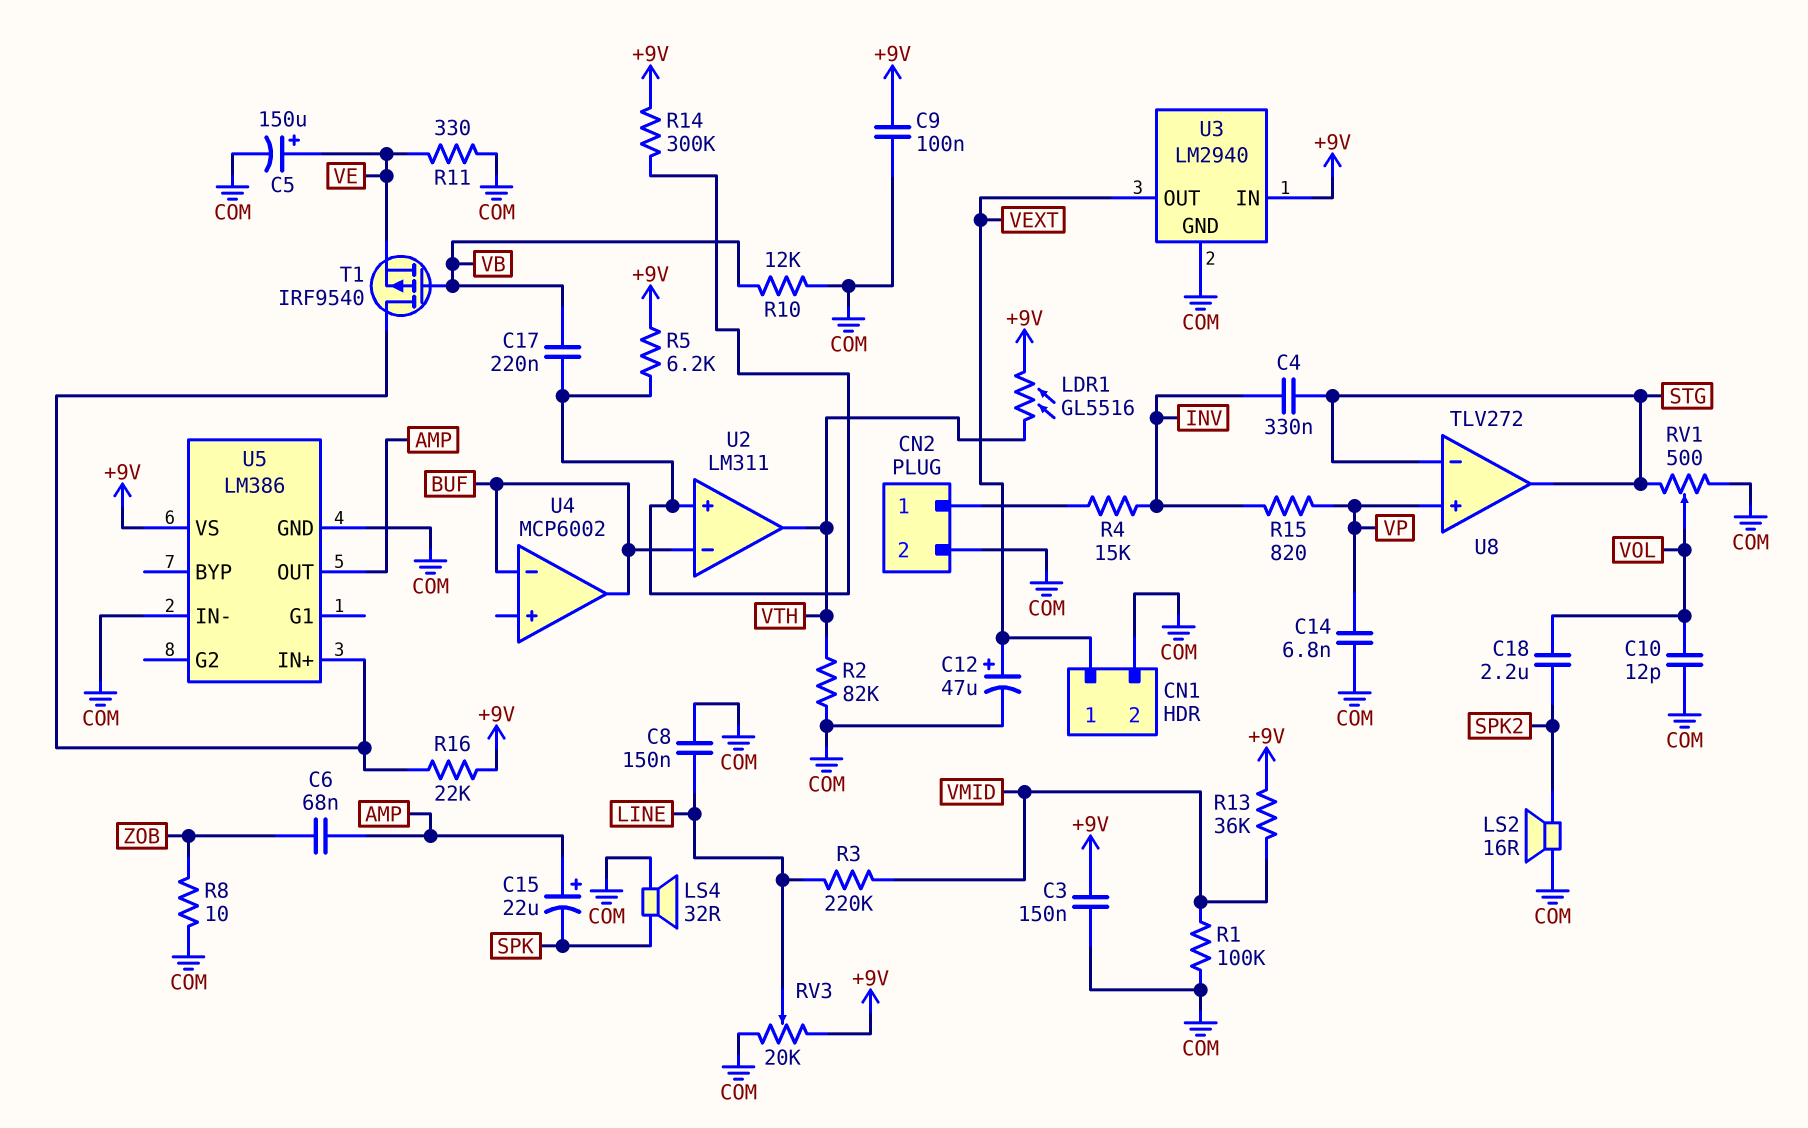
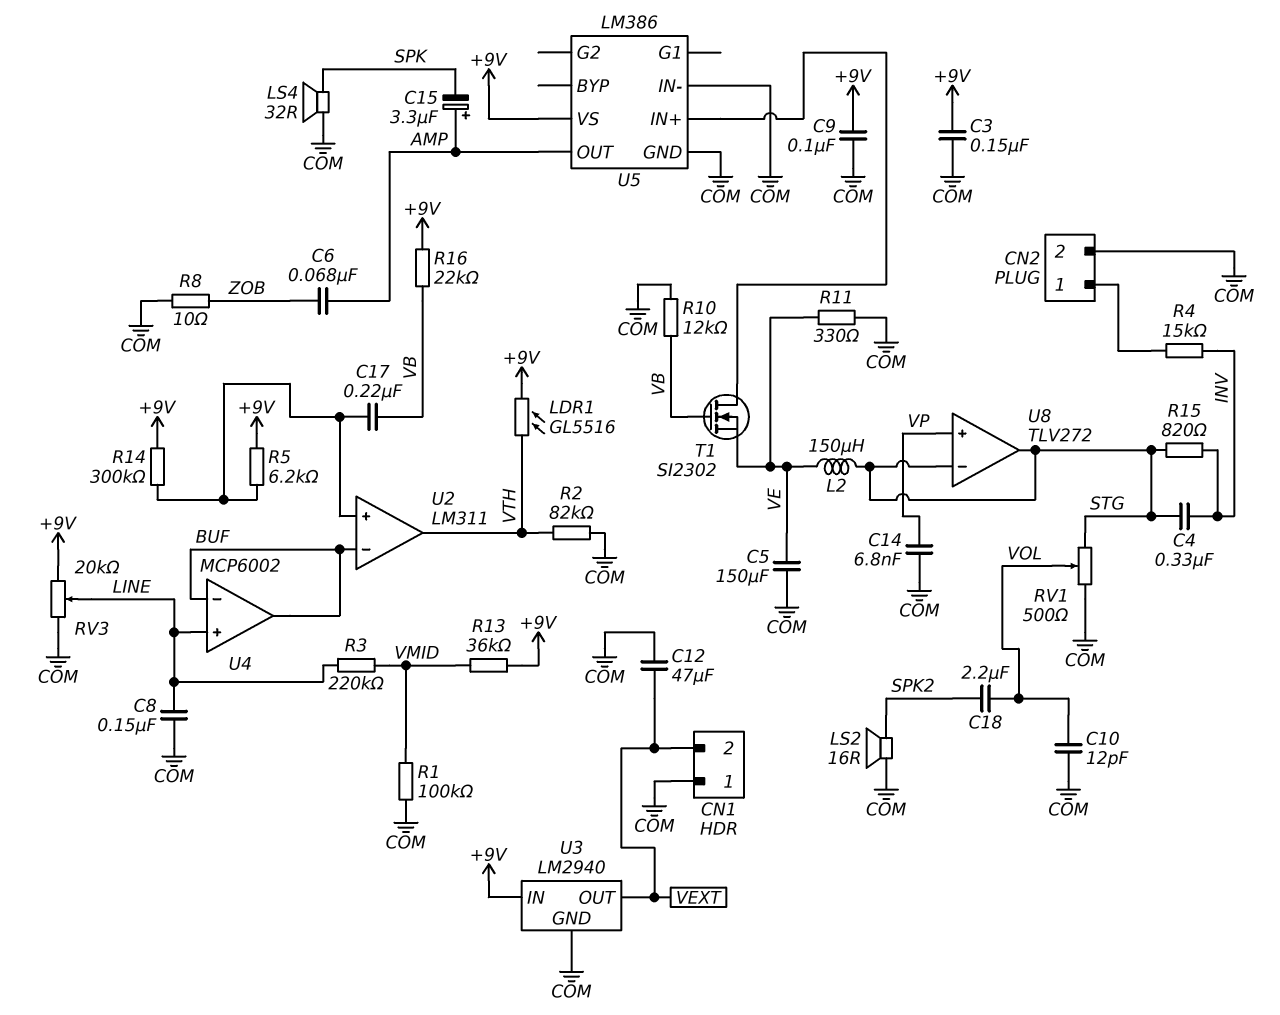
C5: 150uF (plus VE, minus COM) -> 150uF (COM, VE)
C12: 47uF (plus VEXT, minus COM) -> 47uF (COM, VEXT)
C15: 22uF (plus AMP, minus SPK) -> 3.3uF (plus AMP, minus SPK)
CN1 pin 1: VEXT -> COM
CN1 pin 2: COM -> VEXT
L2: none -> 150uH (STG, VE)
R15: 820 (INV, VP) -> 820 (INV, STG)
R16: 22k (+9V, U5/IN+) -> 22k (+9V, VB)
T1: PMOS IRF9540 (G VB, D U5/IN+, S VE) -> NMOS SI2302 (G VB, D U5/IN+, S VE)
U4 pin in+: none -> LINE

